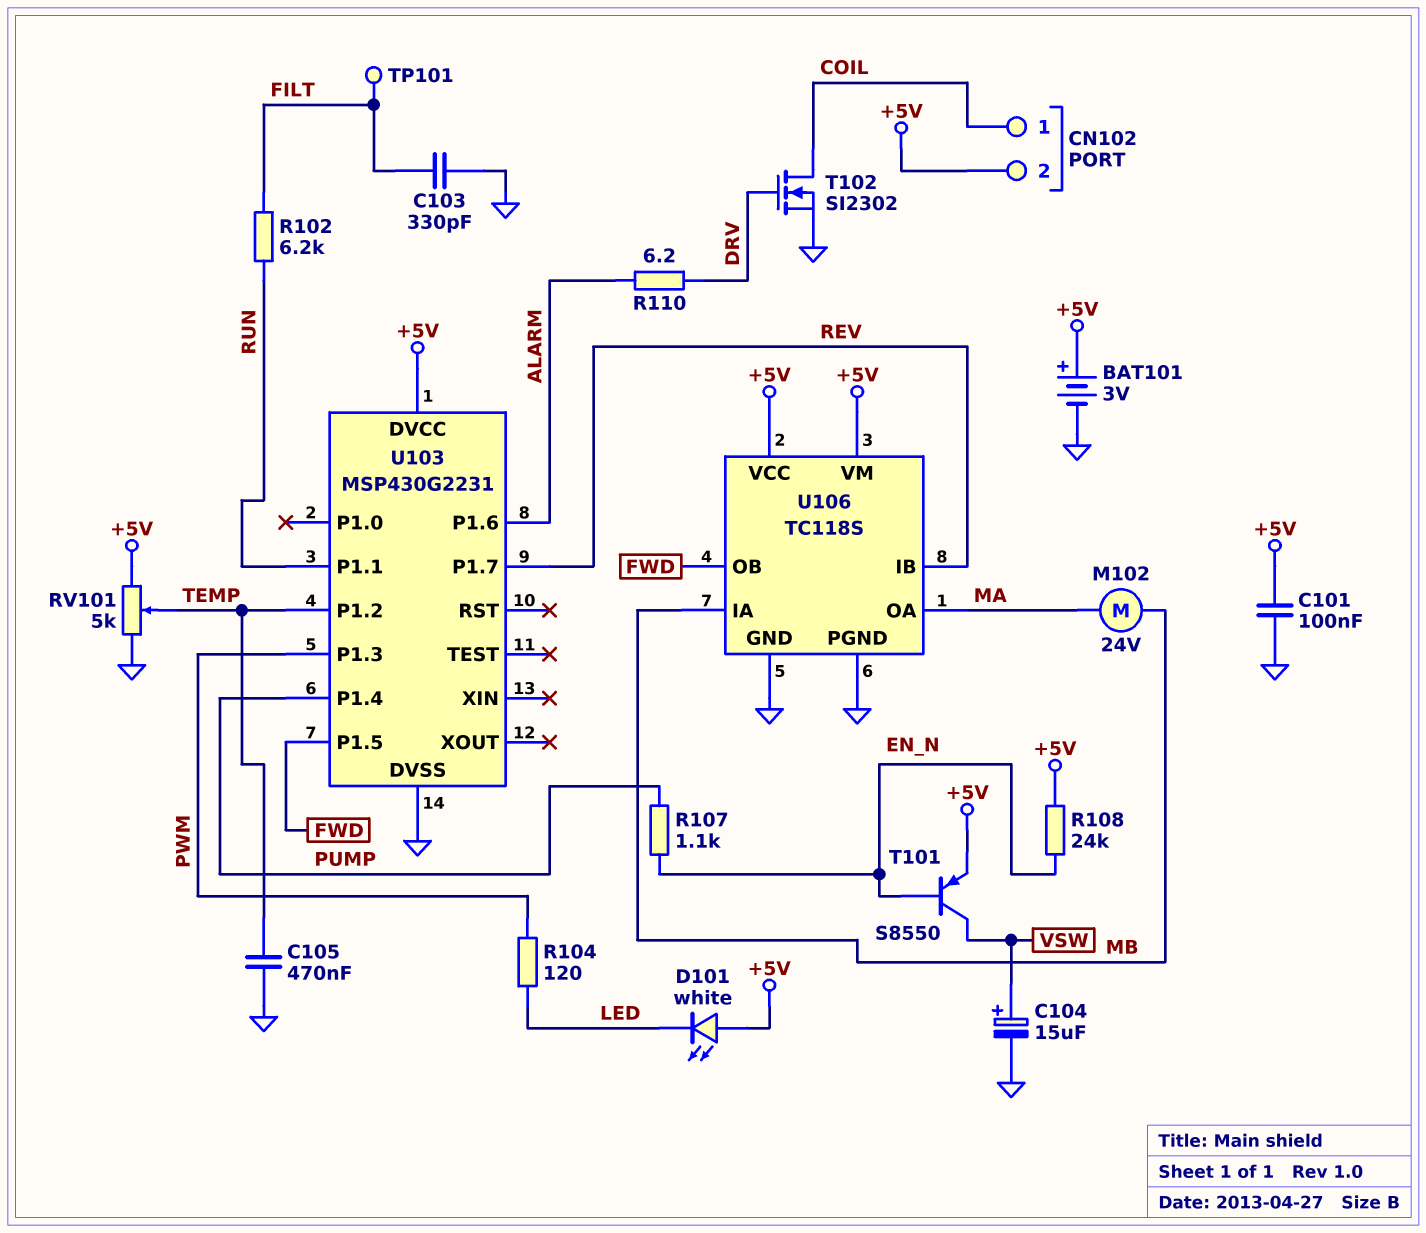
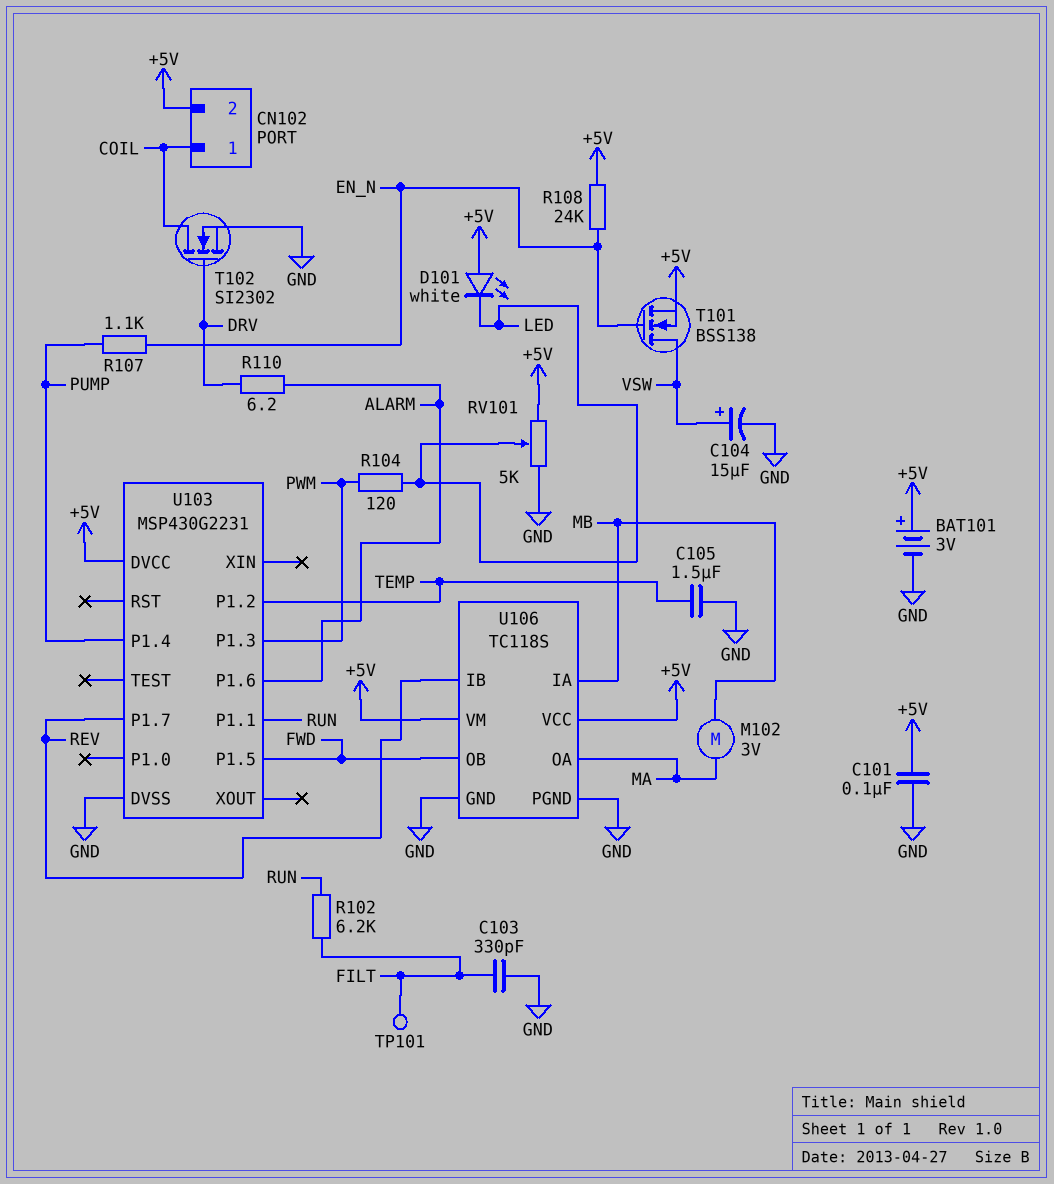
C105: 470nF (GND, TEMP) -> 1.5uF (GND, TEMP)
M102: motor 24V (MA, MB) -> motor 3V (MA, MB)
RV101: 5k (+5V, GND, wiper TEMP) -> 5k (+5V, GND, wiper LED)
T101: PNP S8550 (B EN_N, C VSW, E +5V) -> NMOS BSS138 (G EN_N, D VSW, S +5V)

